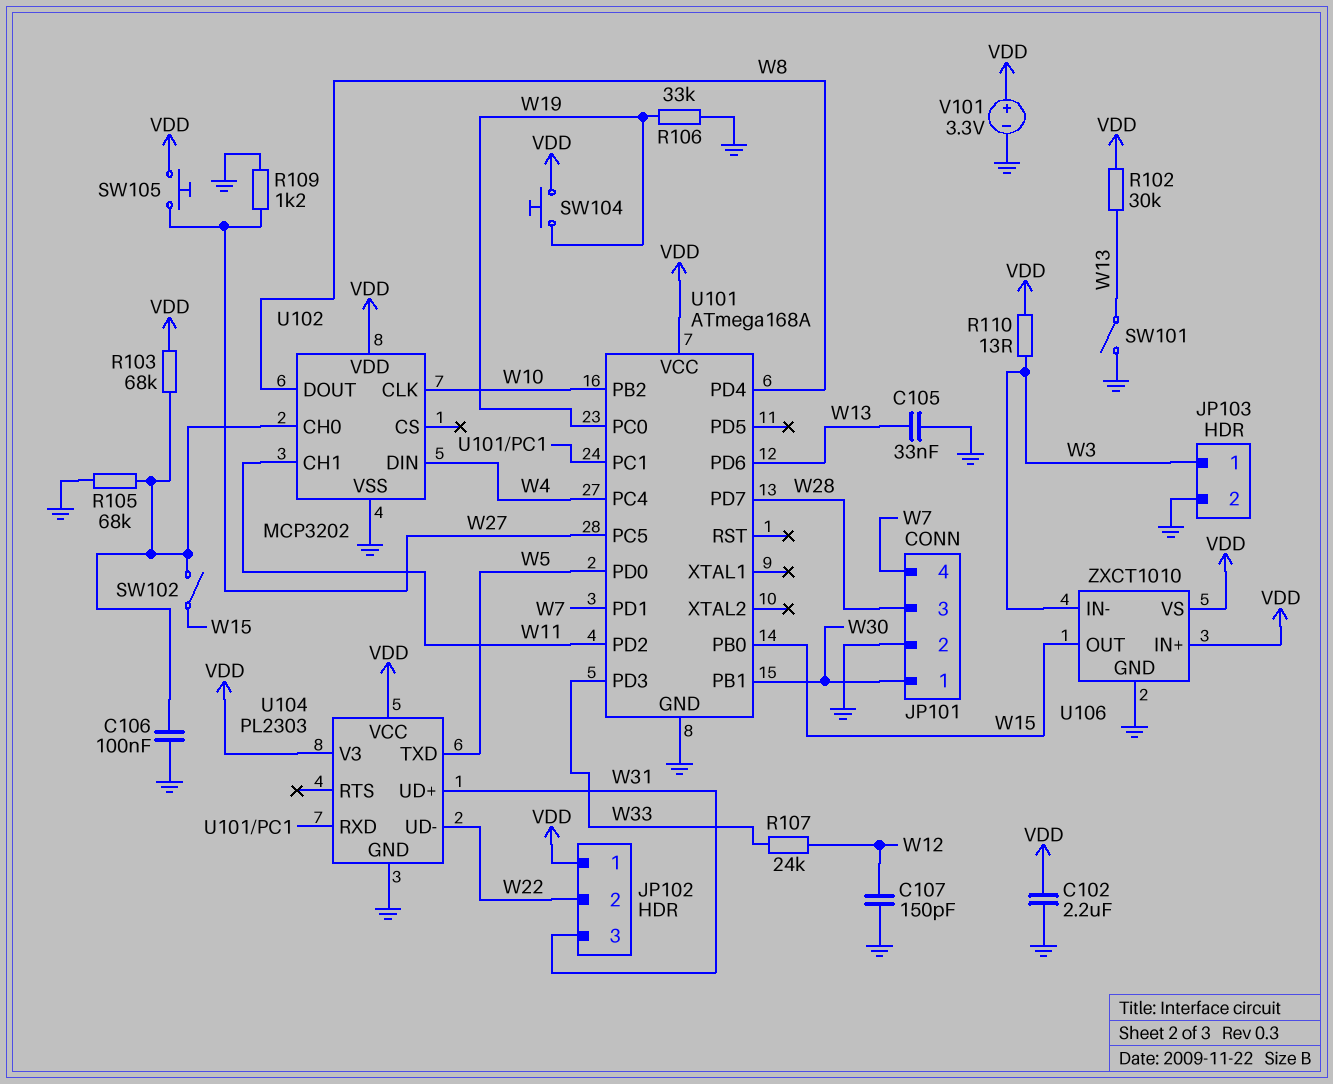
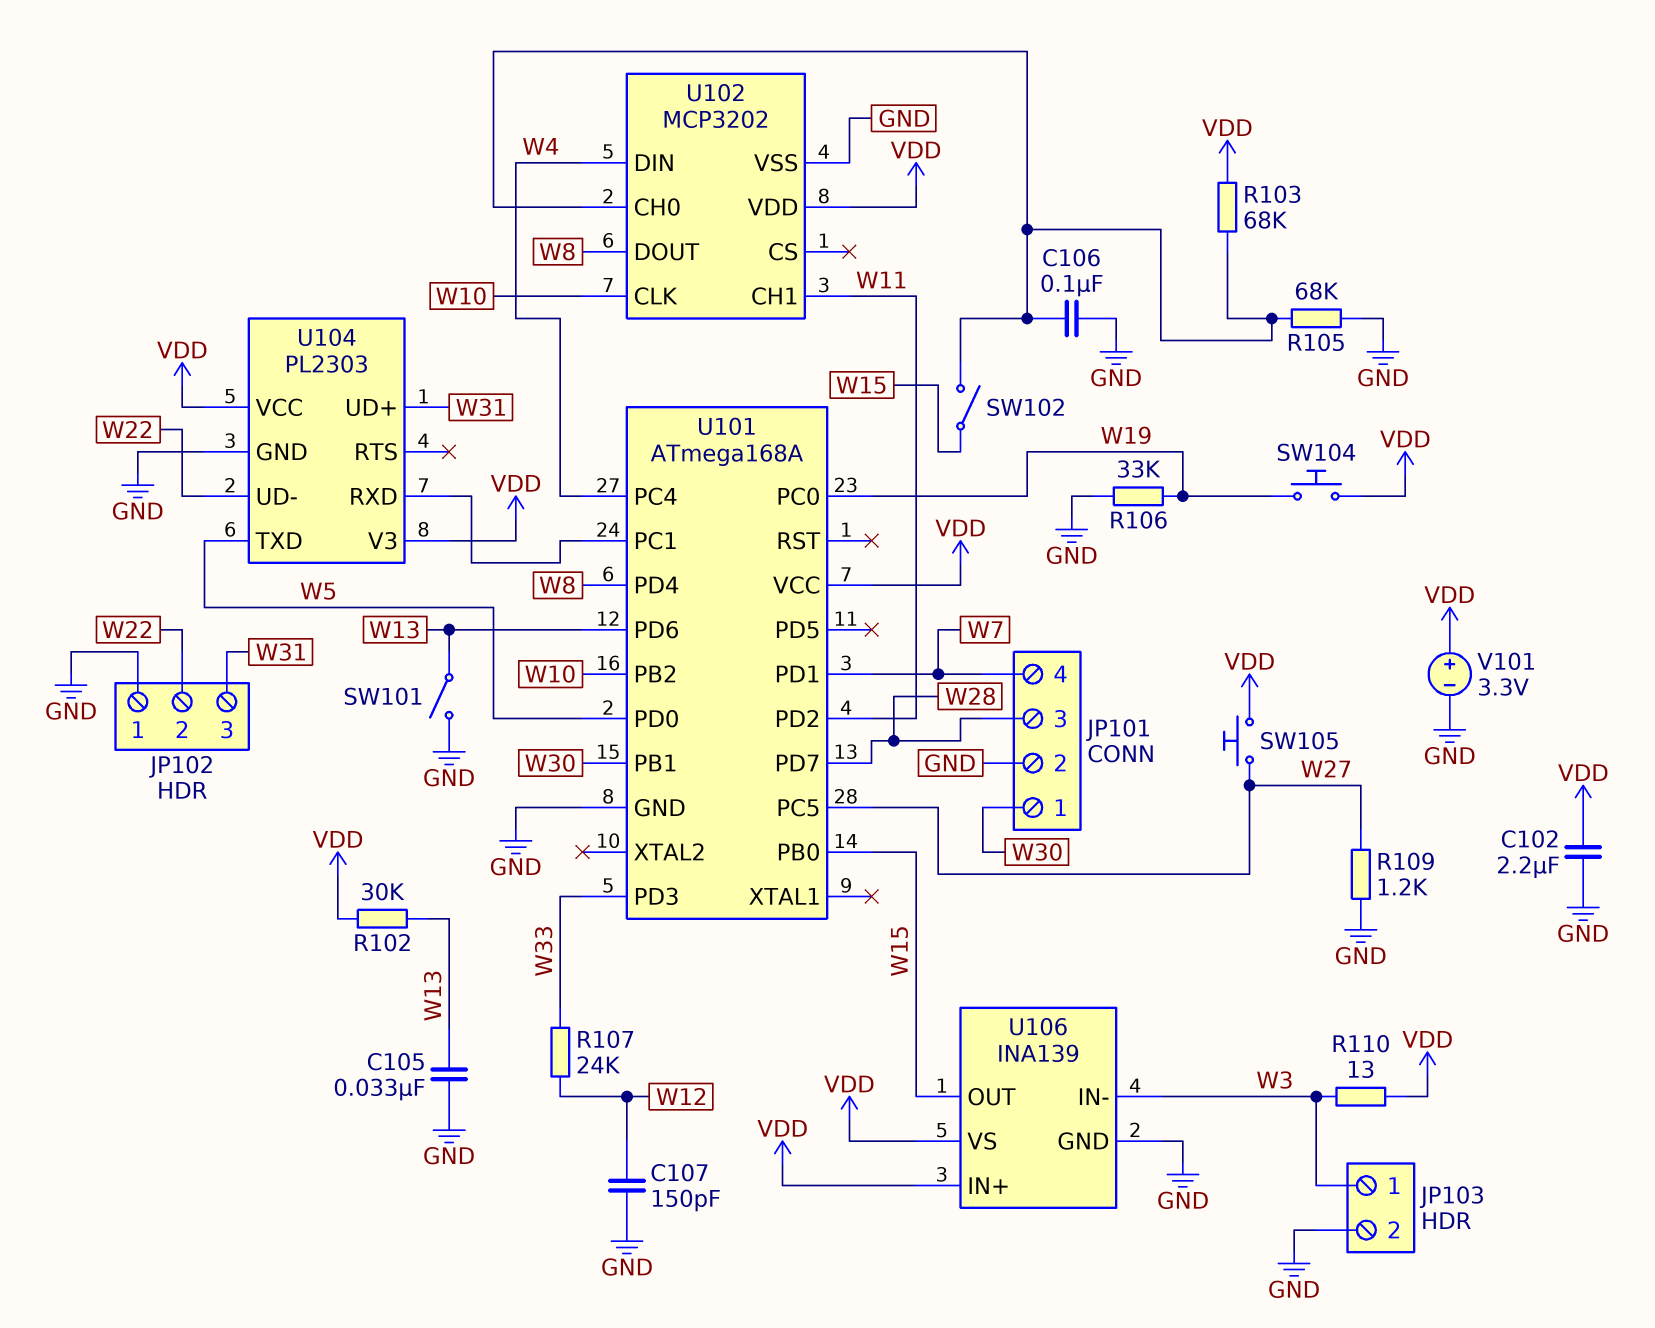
JP102 pin 1: VDD -> GND
U106: ZXCT1010 -> INA139

